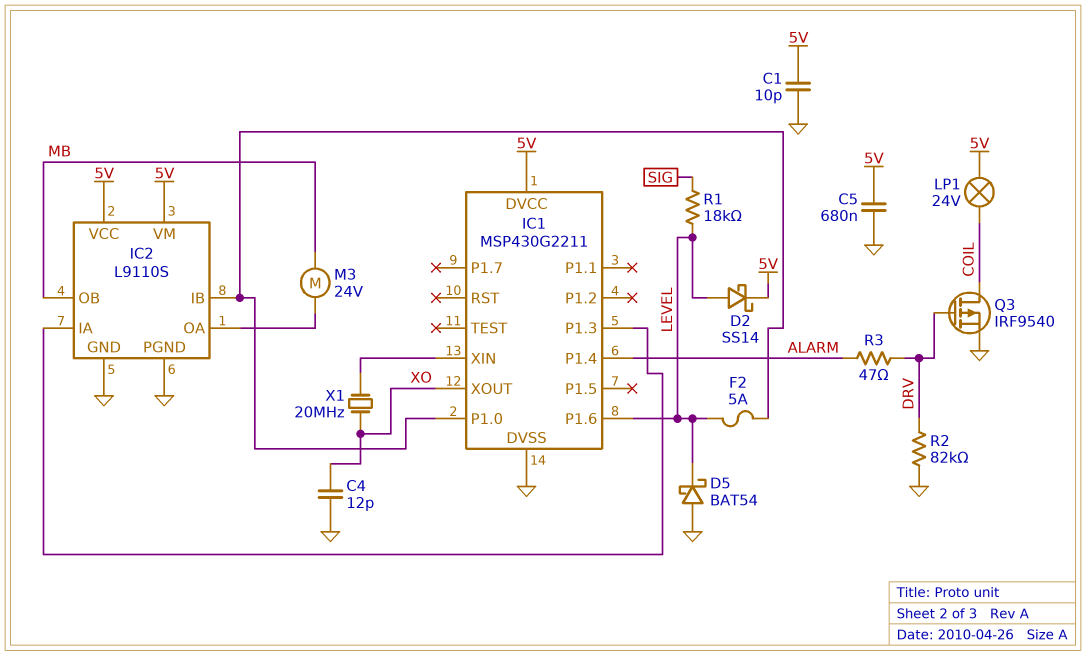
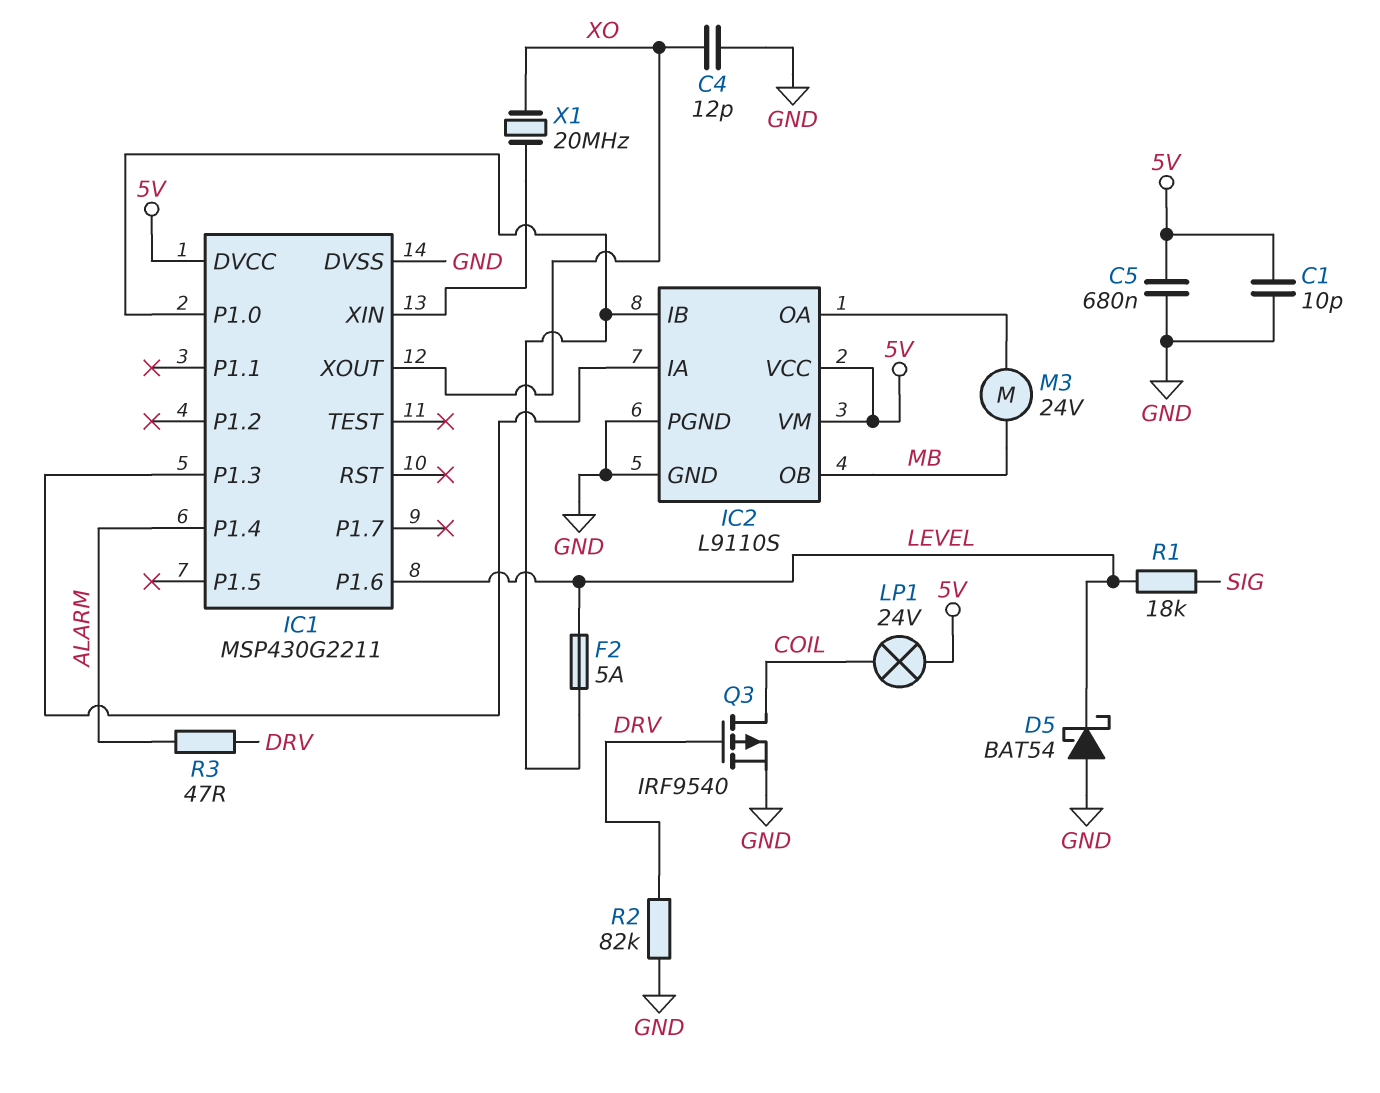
D2: schottky SS14 (A LEVEL, K 5V) -> none

